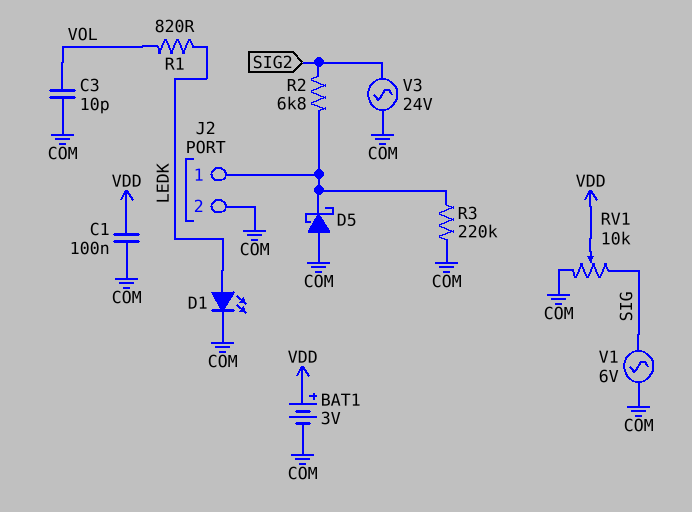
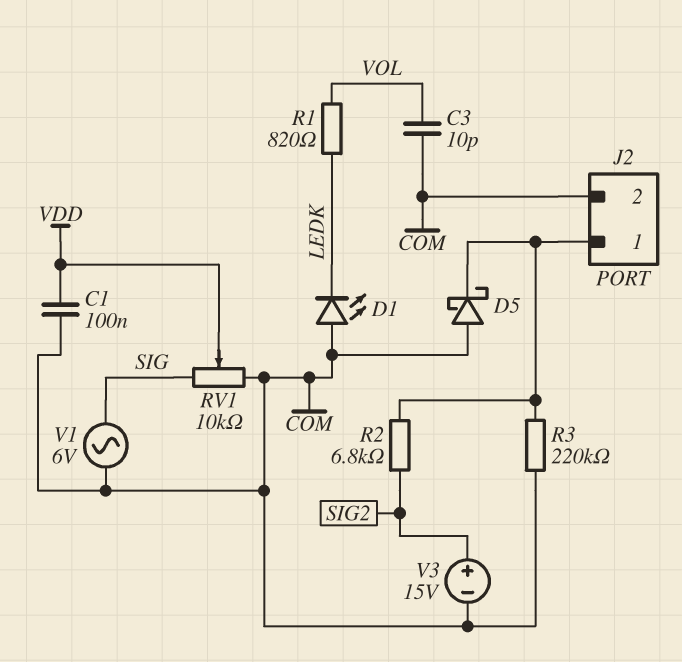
BAT1: 3V (plus VDD, minus COM) -> none
D1: LED (A LEDK, K COM) -> LED (A COM, K LEDK)
V3: AC 24V (COM, SIG2) -> 15V (plus SIG2, minus COM)

